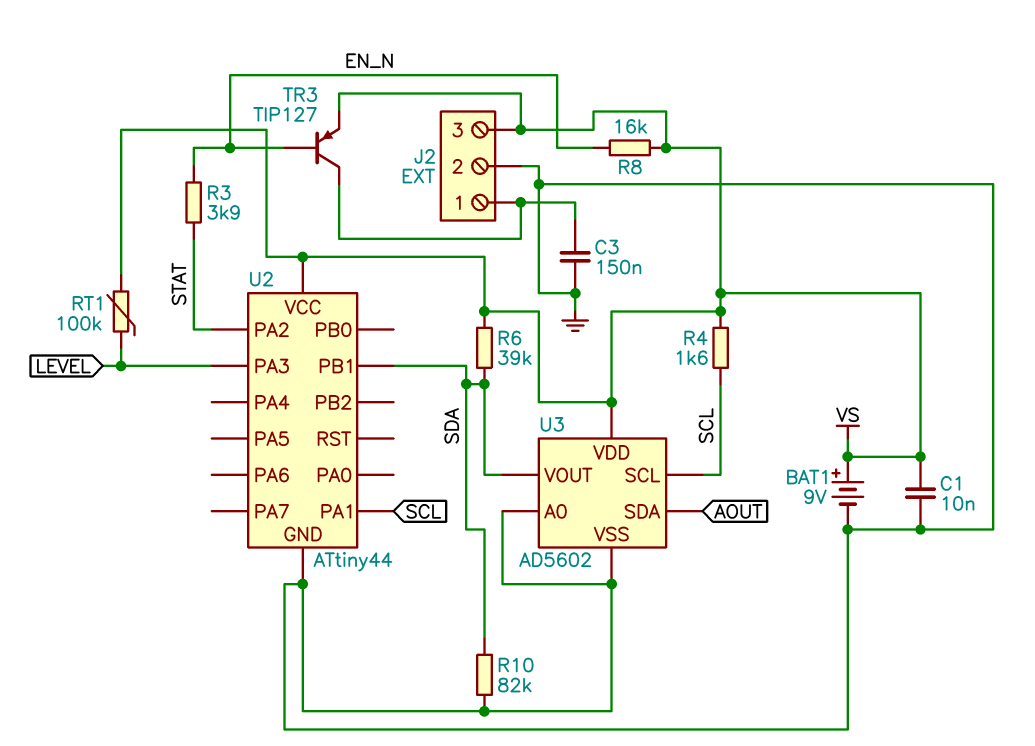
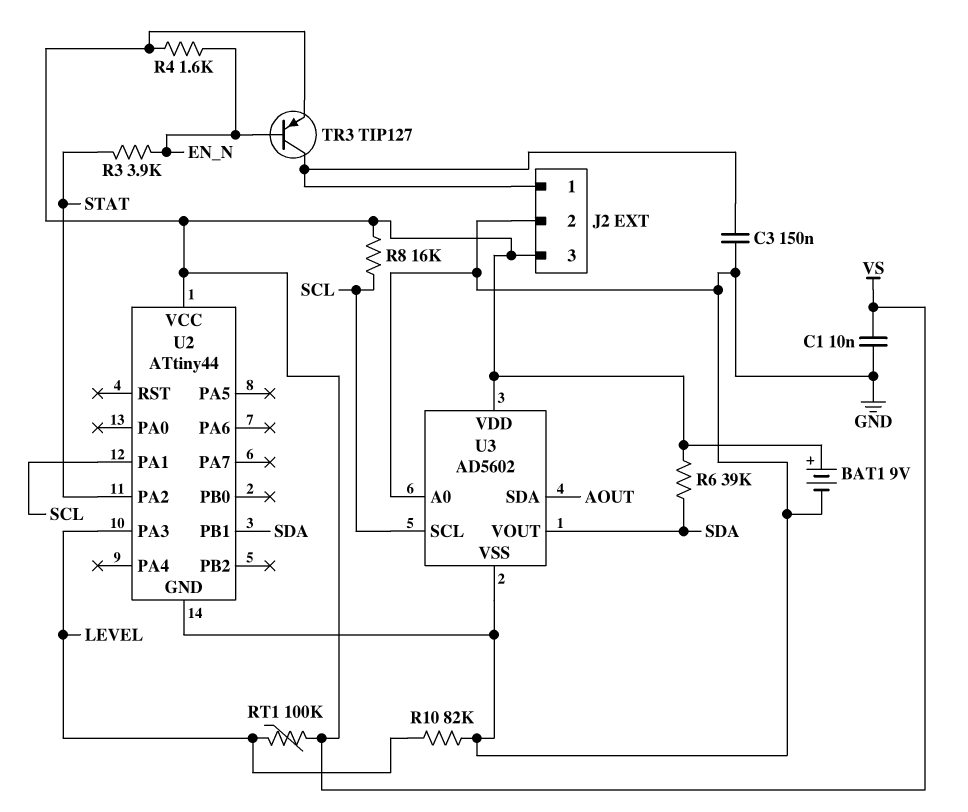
R4: 1.6k (SCL, VS) -> 1.6k (EN_N, VS)
R8: 16k (EN_N, VS) -> 16k (SCL, VS)
R10: 82k (GND, SDA) -> 82k (GND, LEVEL)

